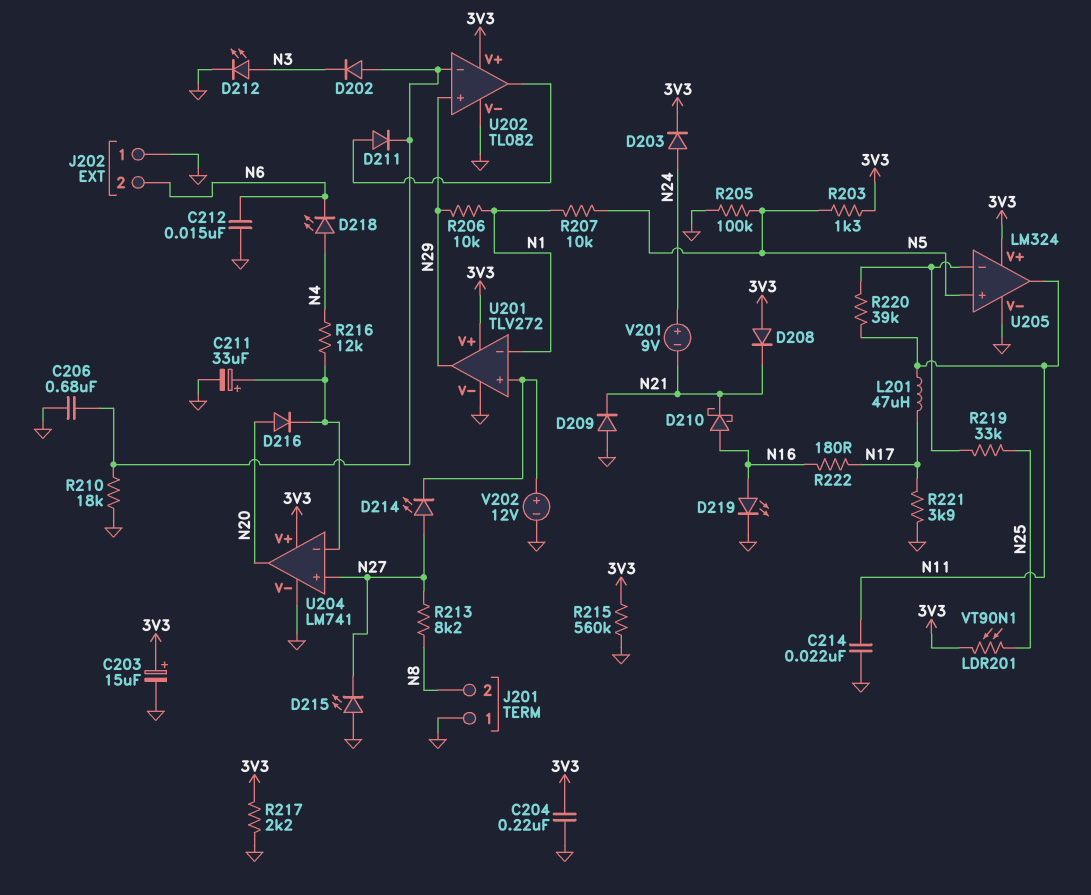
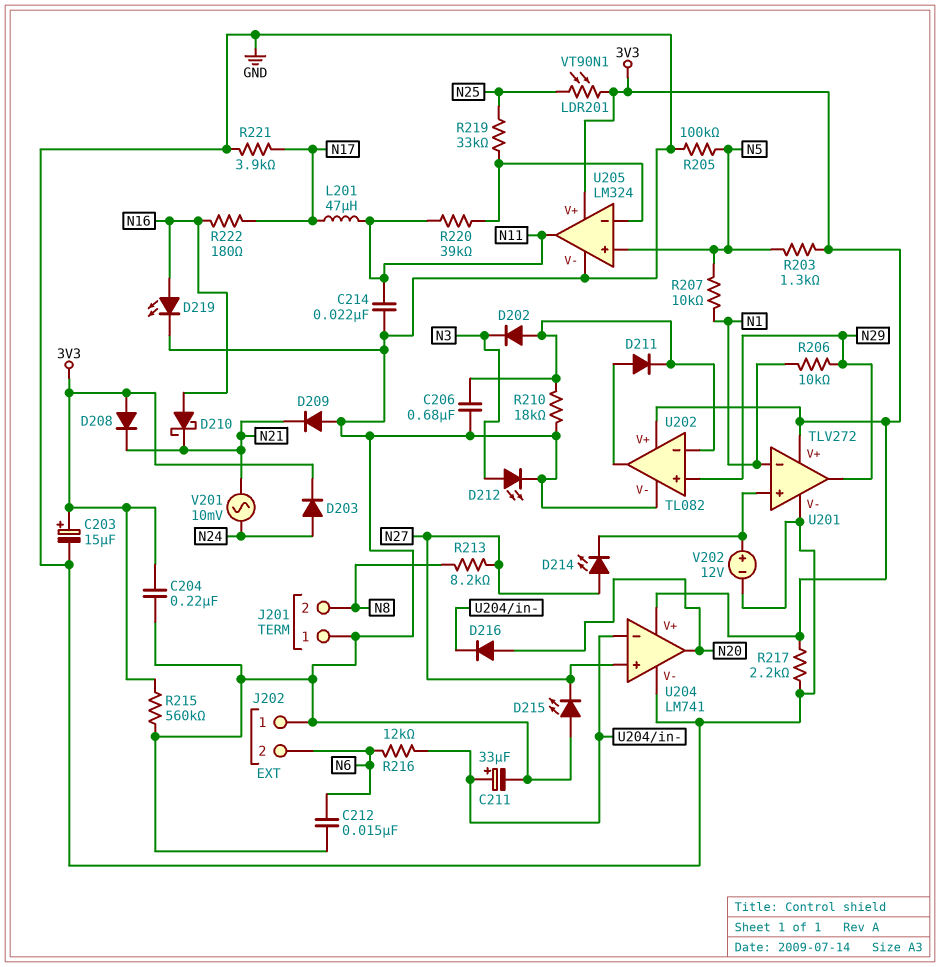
D218: LED (A N4, K N6) -> none
R216: 12k (N4, U204/in-) -> 12k (N6, U204/in-)
V201: 9V (plus N24, minus N21) -> AC 10mV (N21, N24)

